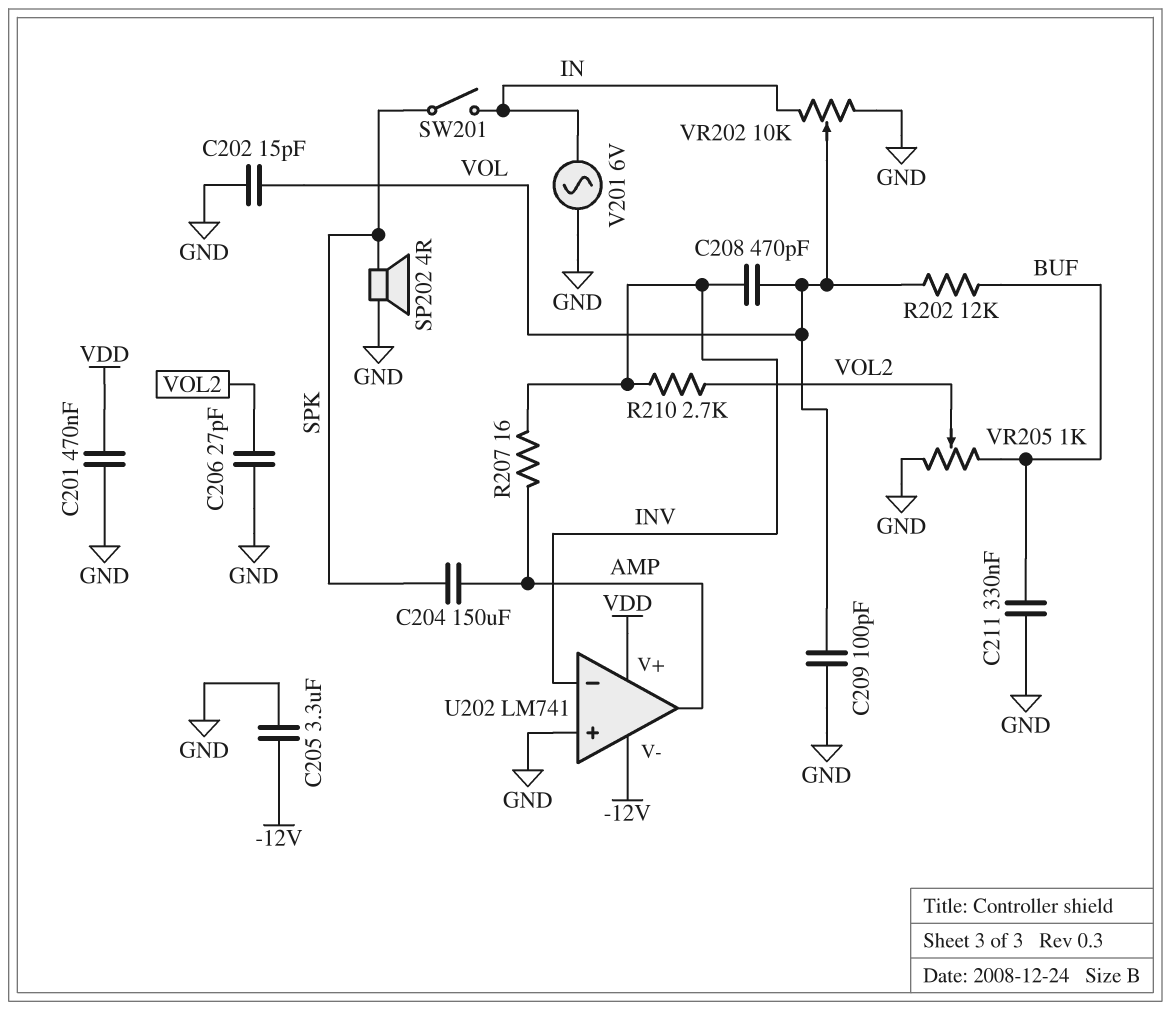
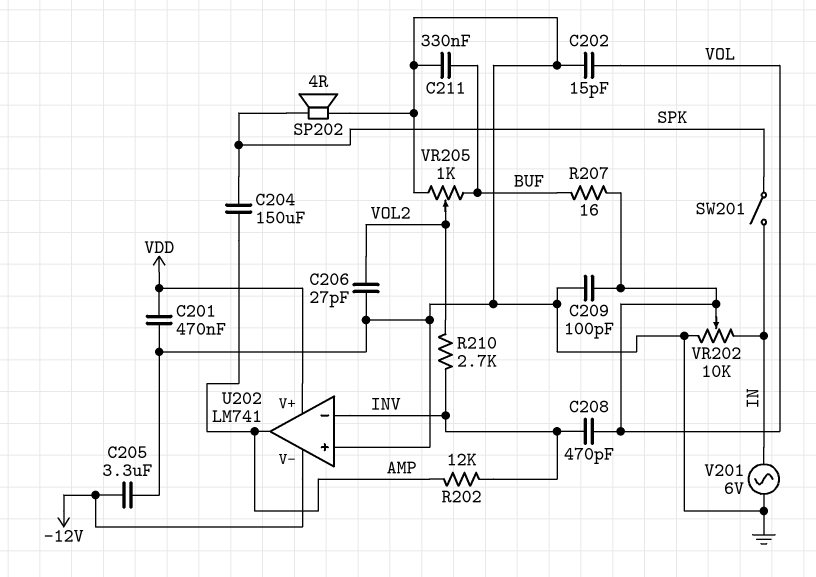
R202: 12k (BUF, VOL) -> 12k (AMP, INV)
R207: 16 (AMP, INV) -> 16 (BUF, VOL)

